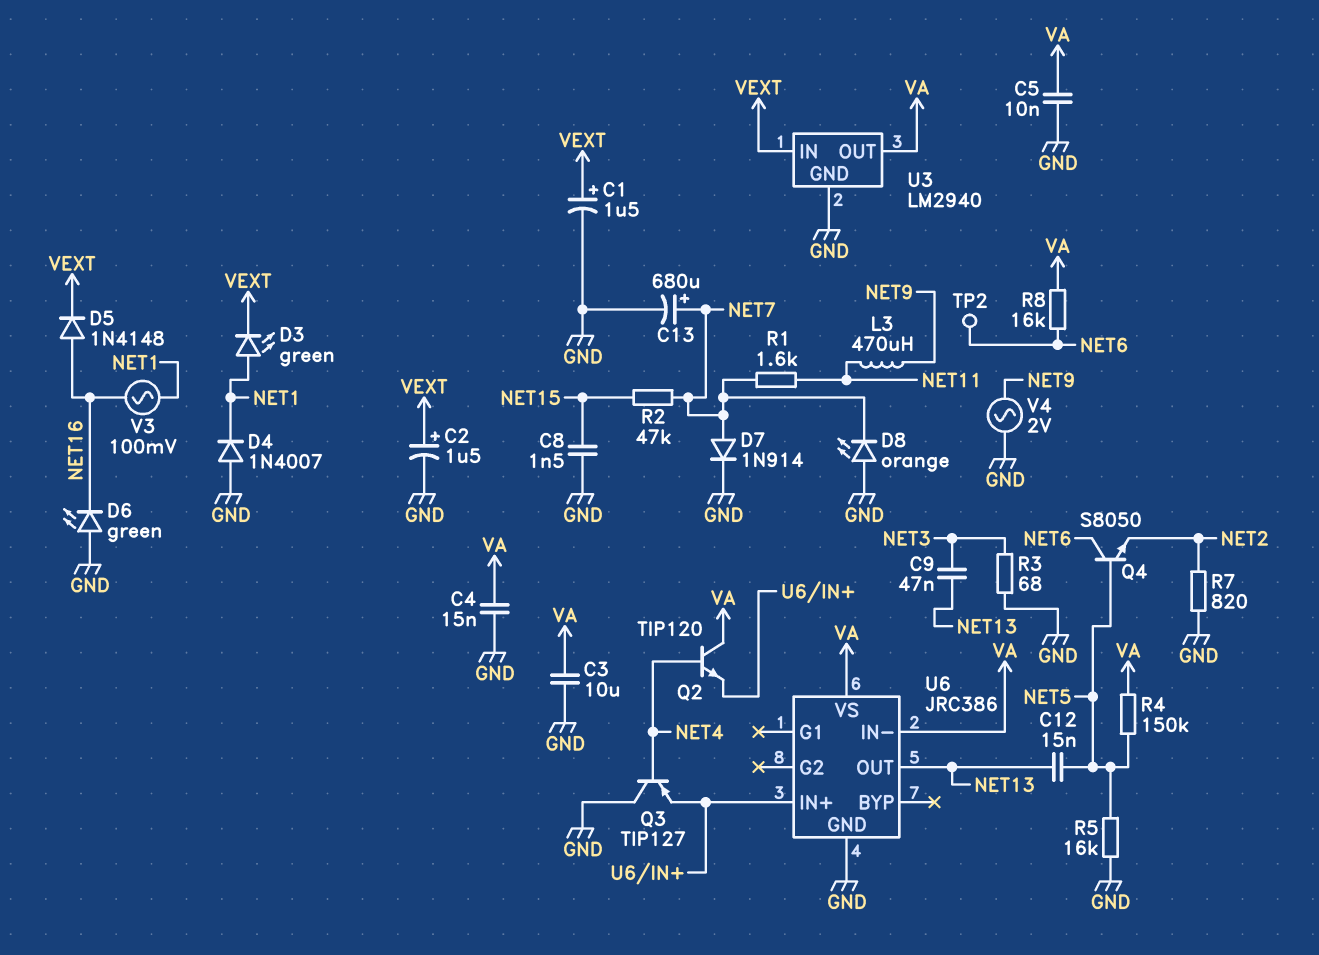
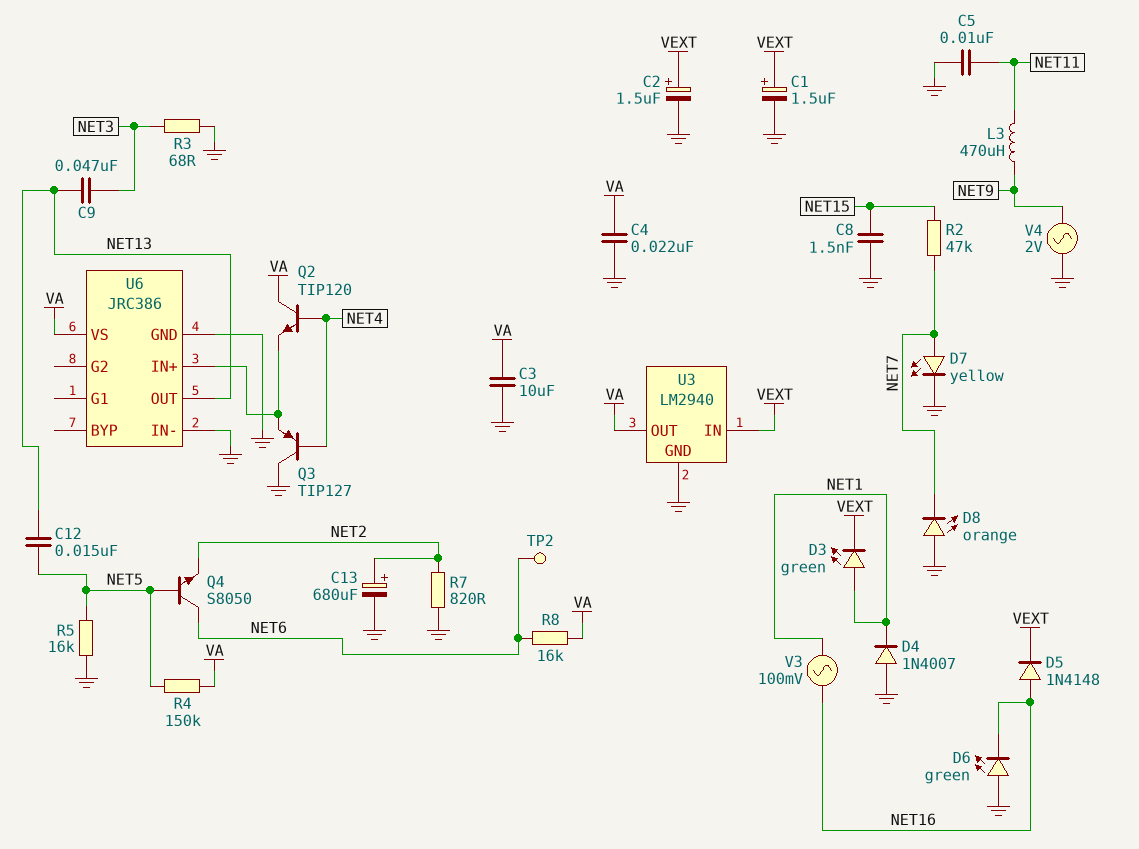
C4: 15nF (GND, VA) -> 22nF (GND, VA)
C5: 10nF (GND, VA) -> 10nF (GND, NET11)
C13: 680uF (plus NET7, minus GND) -> 680uF (plus NET2, minus GND)
D7: diode 1N914 (A NET7, K GND) -> LED yellow (A NET7, K GND)
R1: 1.6k (NET7, NET11) -> none
U6 pin IN-: VA -> GND

